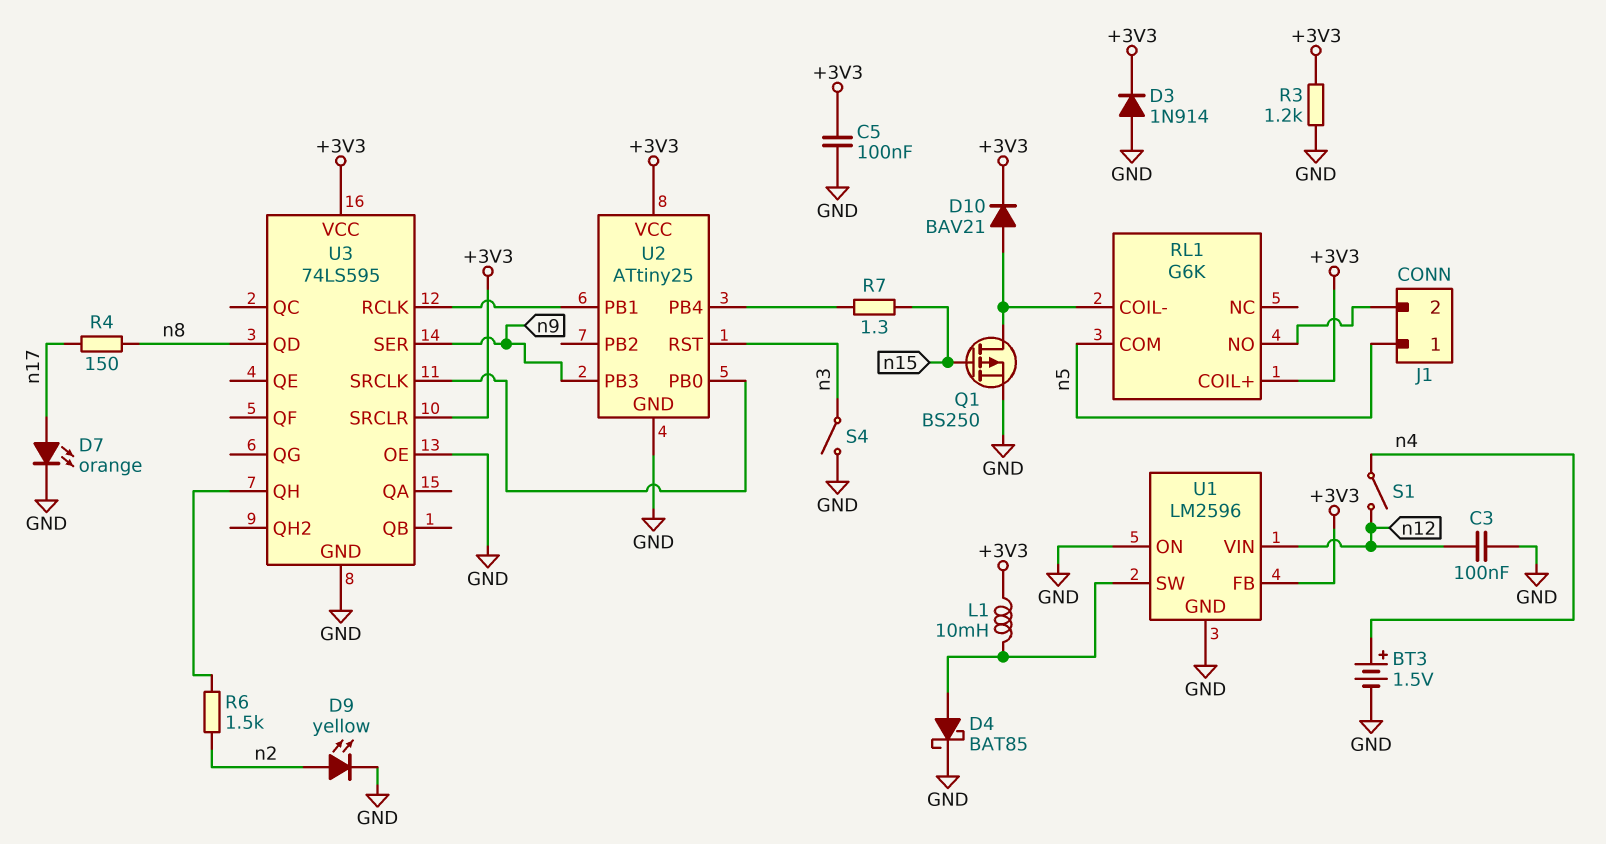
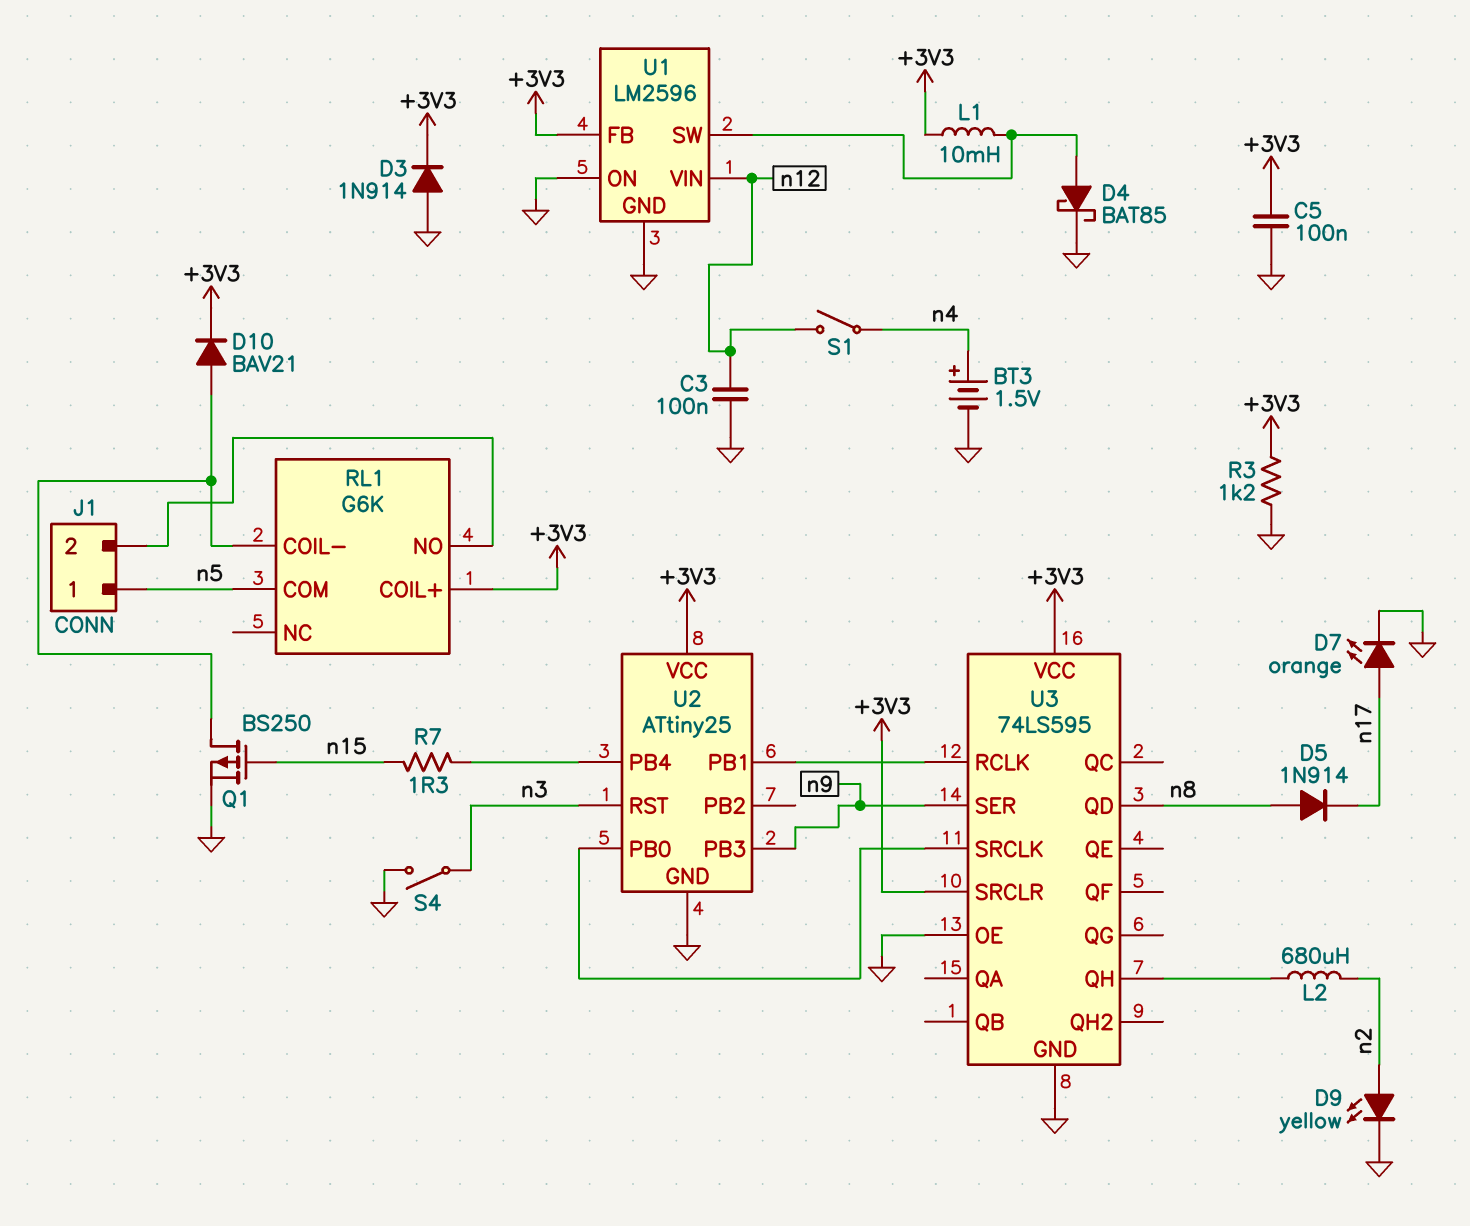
D5: none -> diode 1N914 (A n8, K n17)
L2: none -> 680uH (U3/QH, n2)
R4: 150 (n8, n17) -> none
R6: 1.5k (U3/QH, n2) -> none

